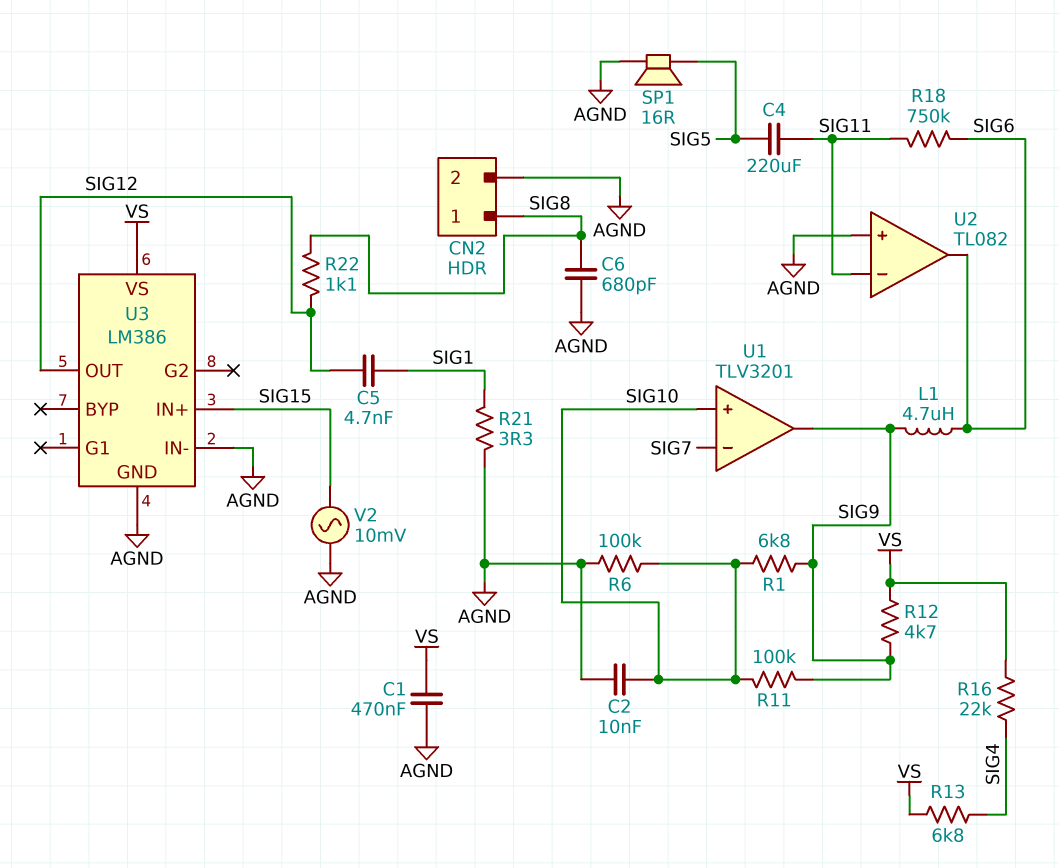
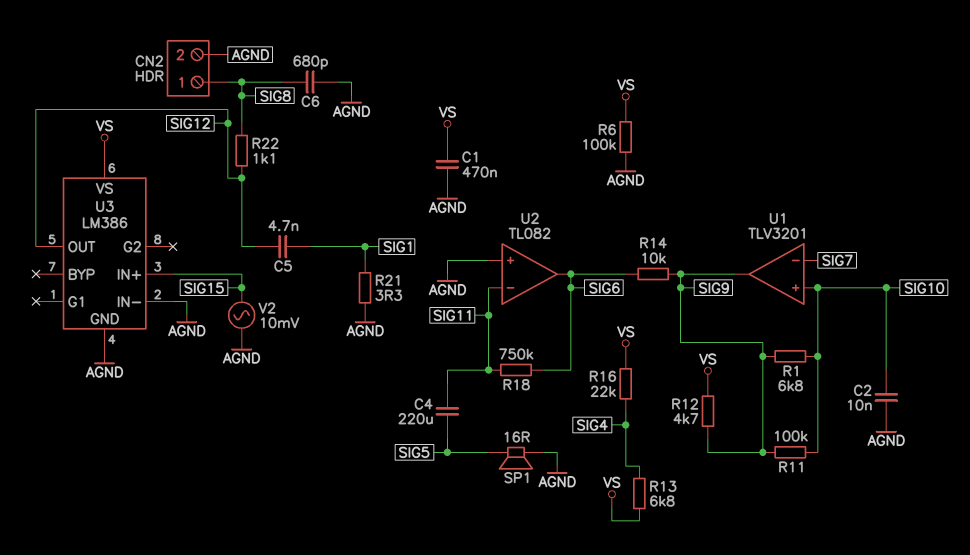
L1: 4.7uH (SIG6, SIG9) -> none
R6: 100k (AGND, SIG10) -> 100k (AGND, VS)
R14: none -> 10k (SIG6, SIG9)

